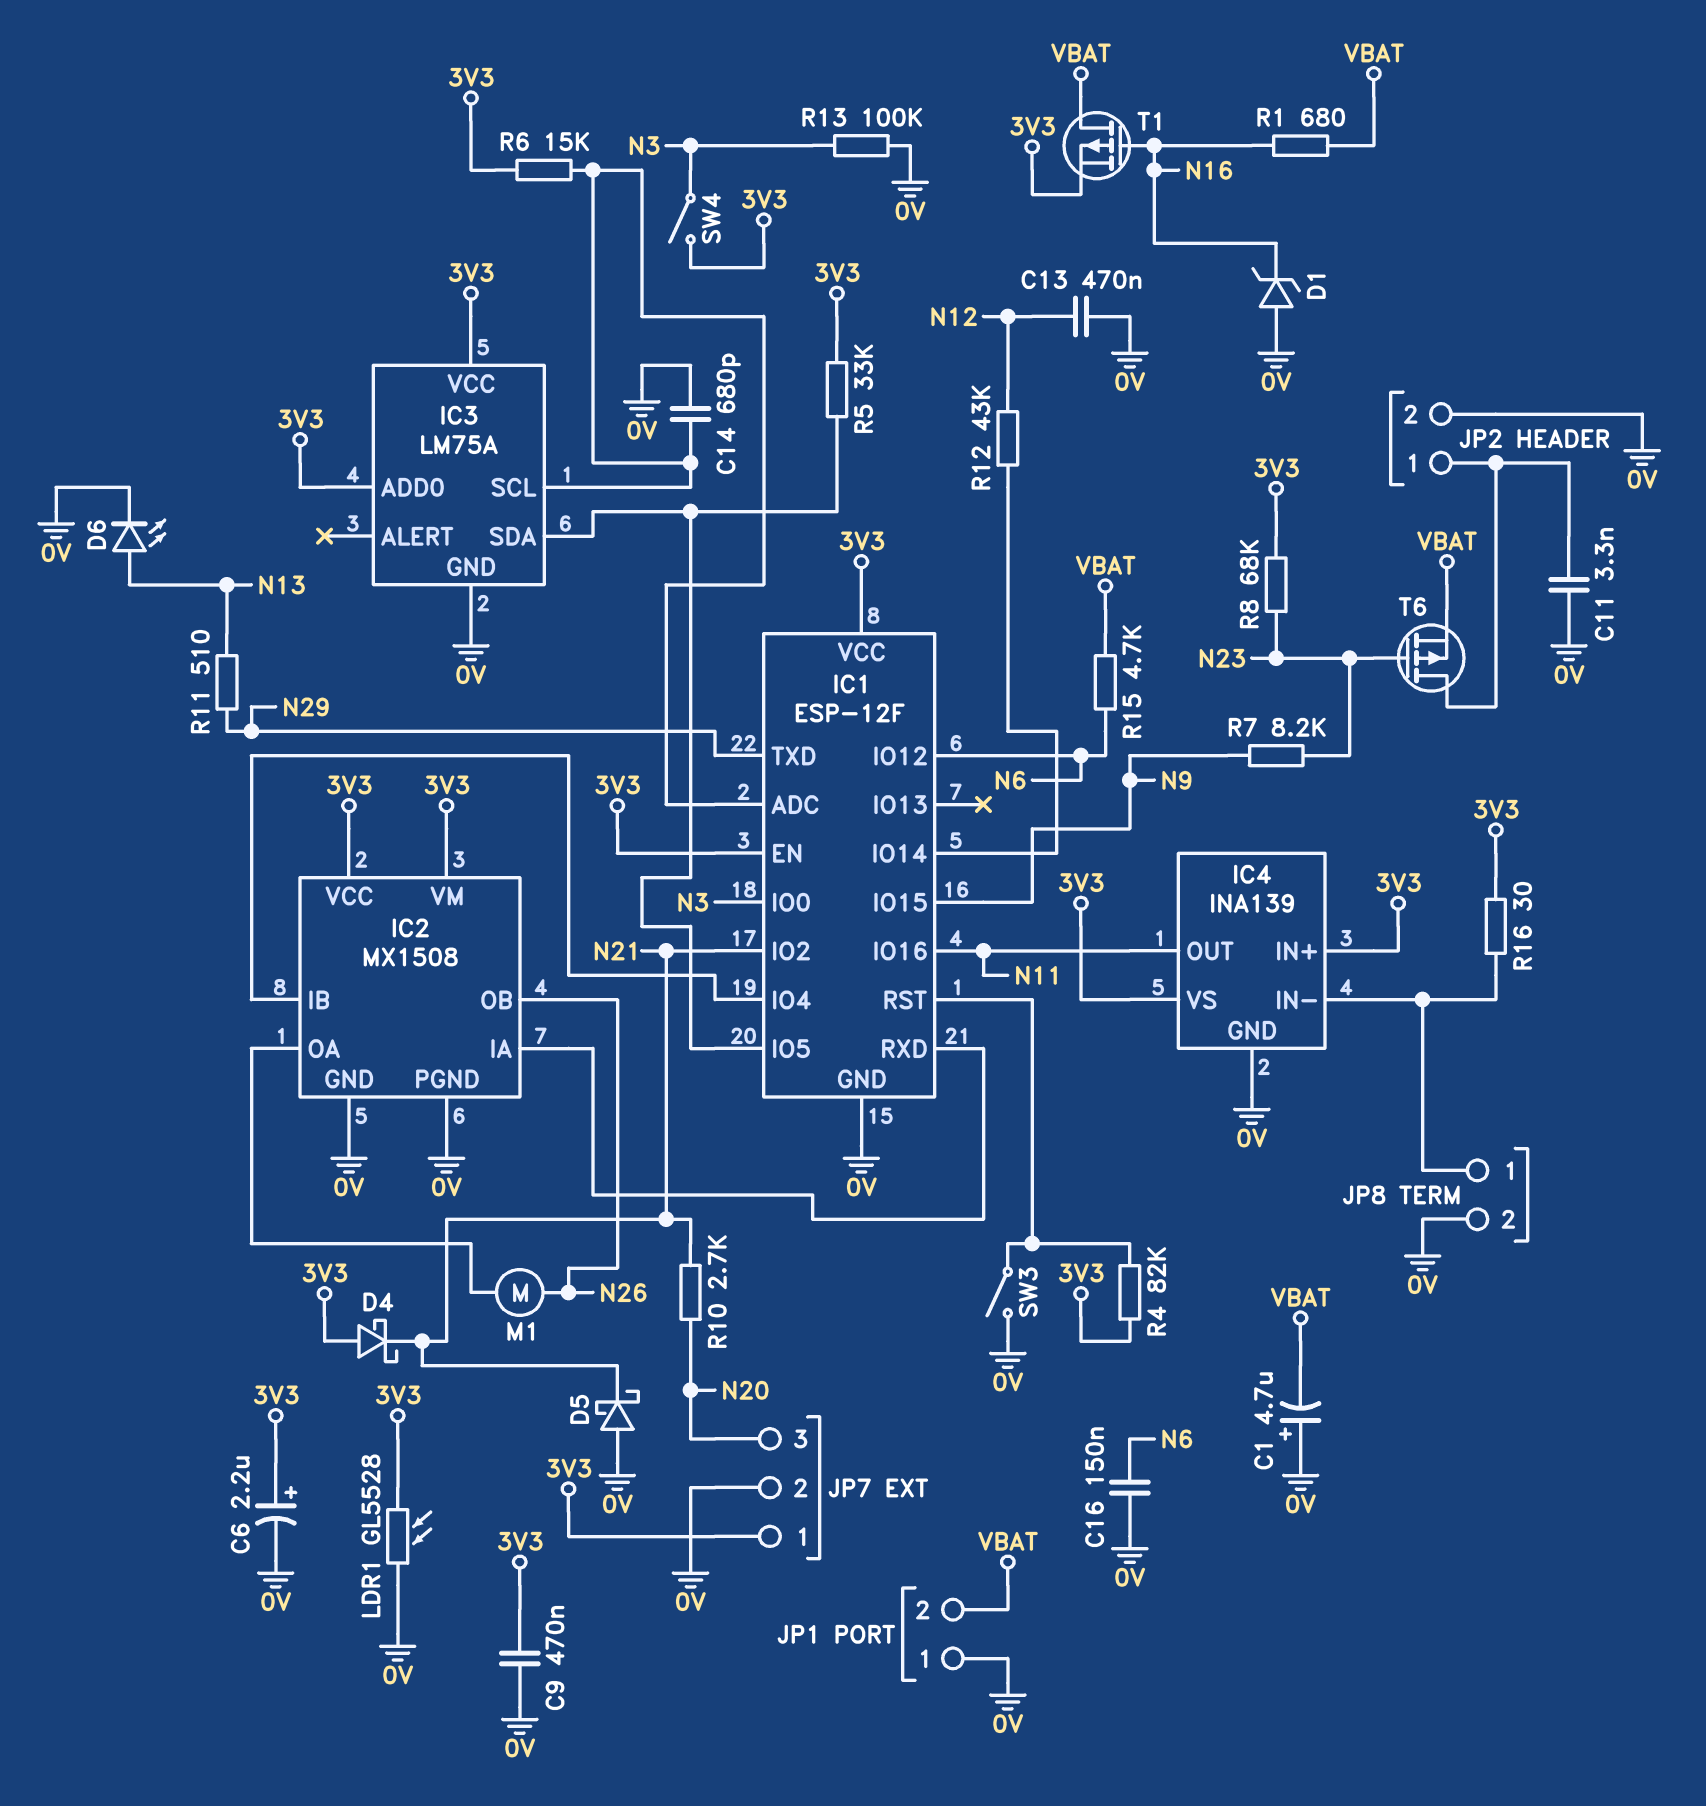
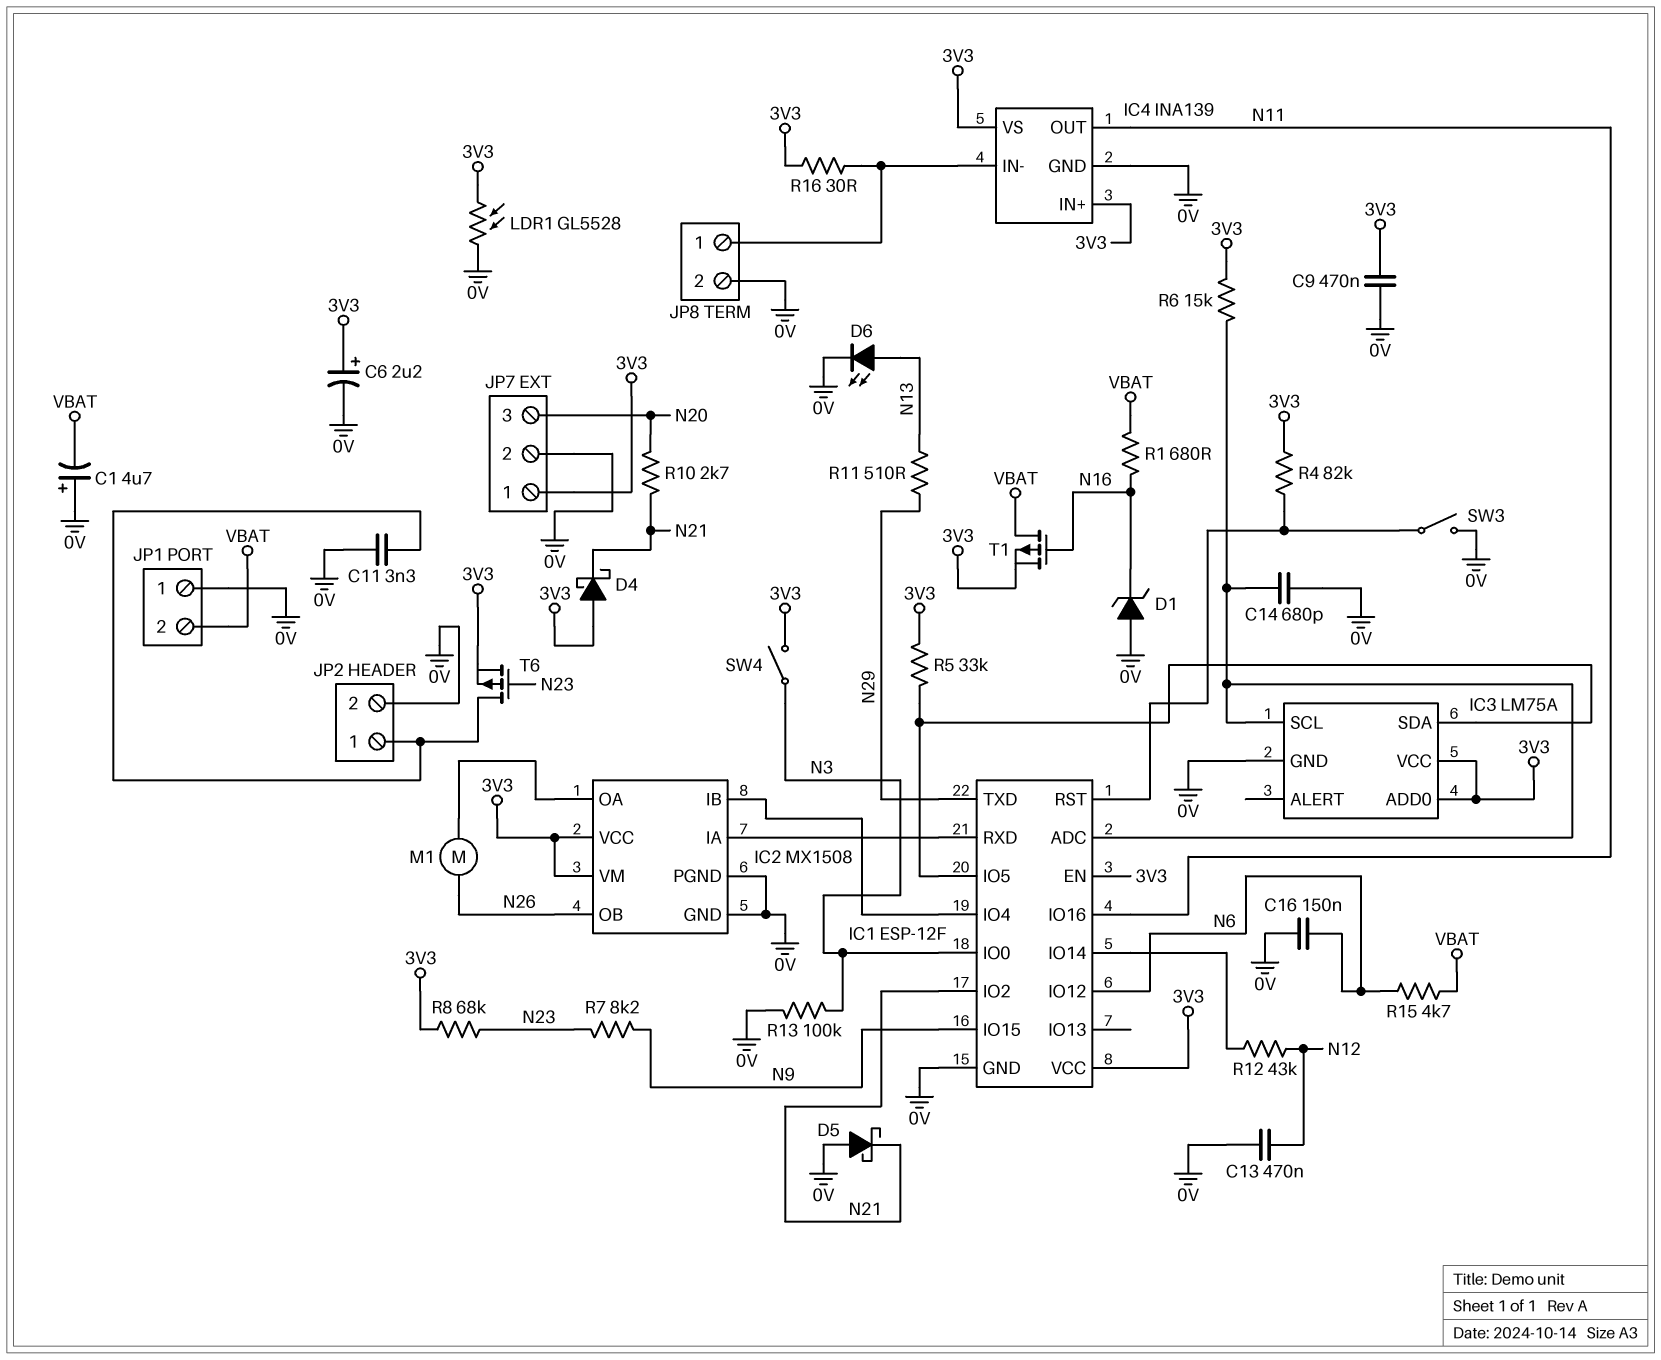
T6: PMOS (G N23, D JP2/1, S VBAT) -> PMOS (G N23, D JP2/1, S 3V3)

